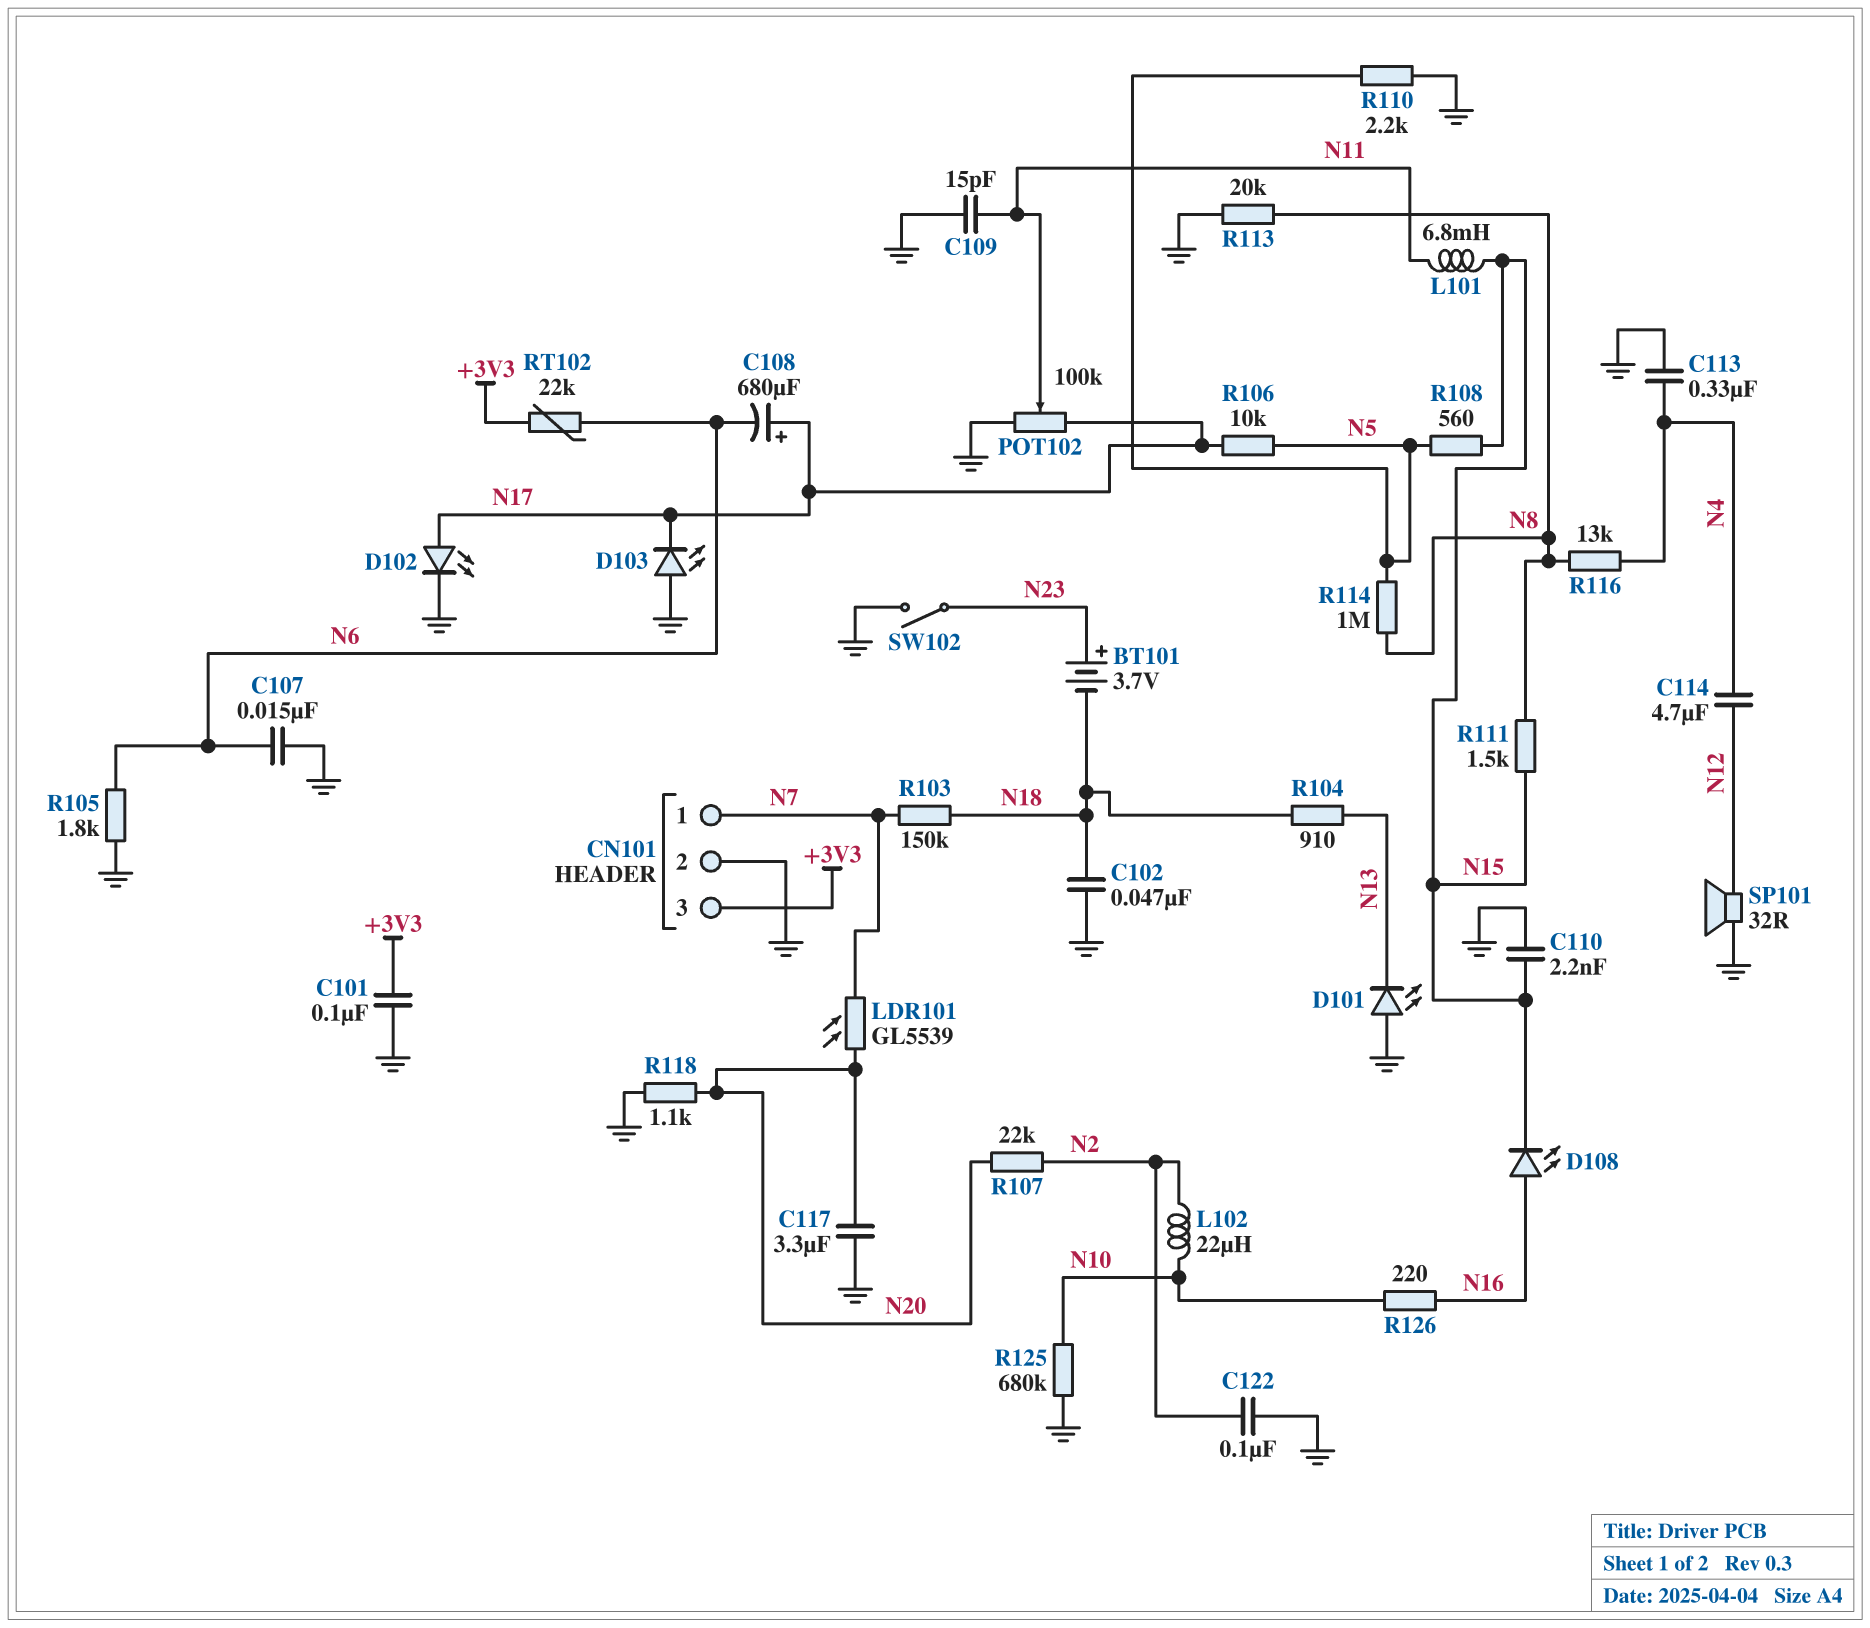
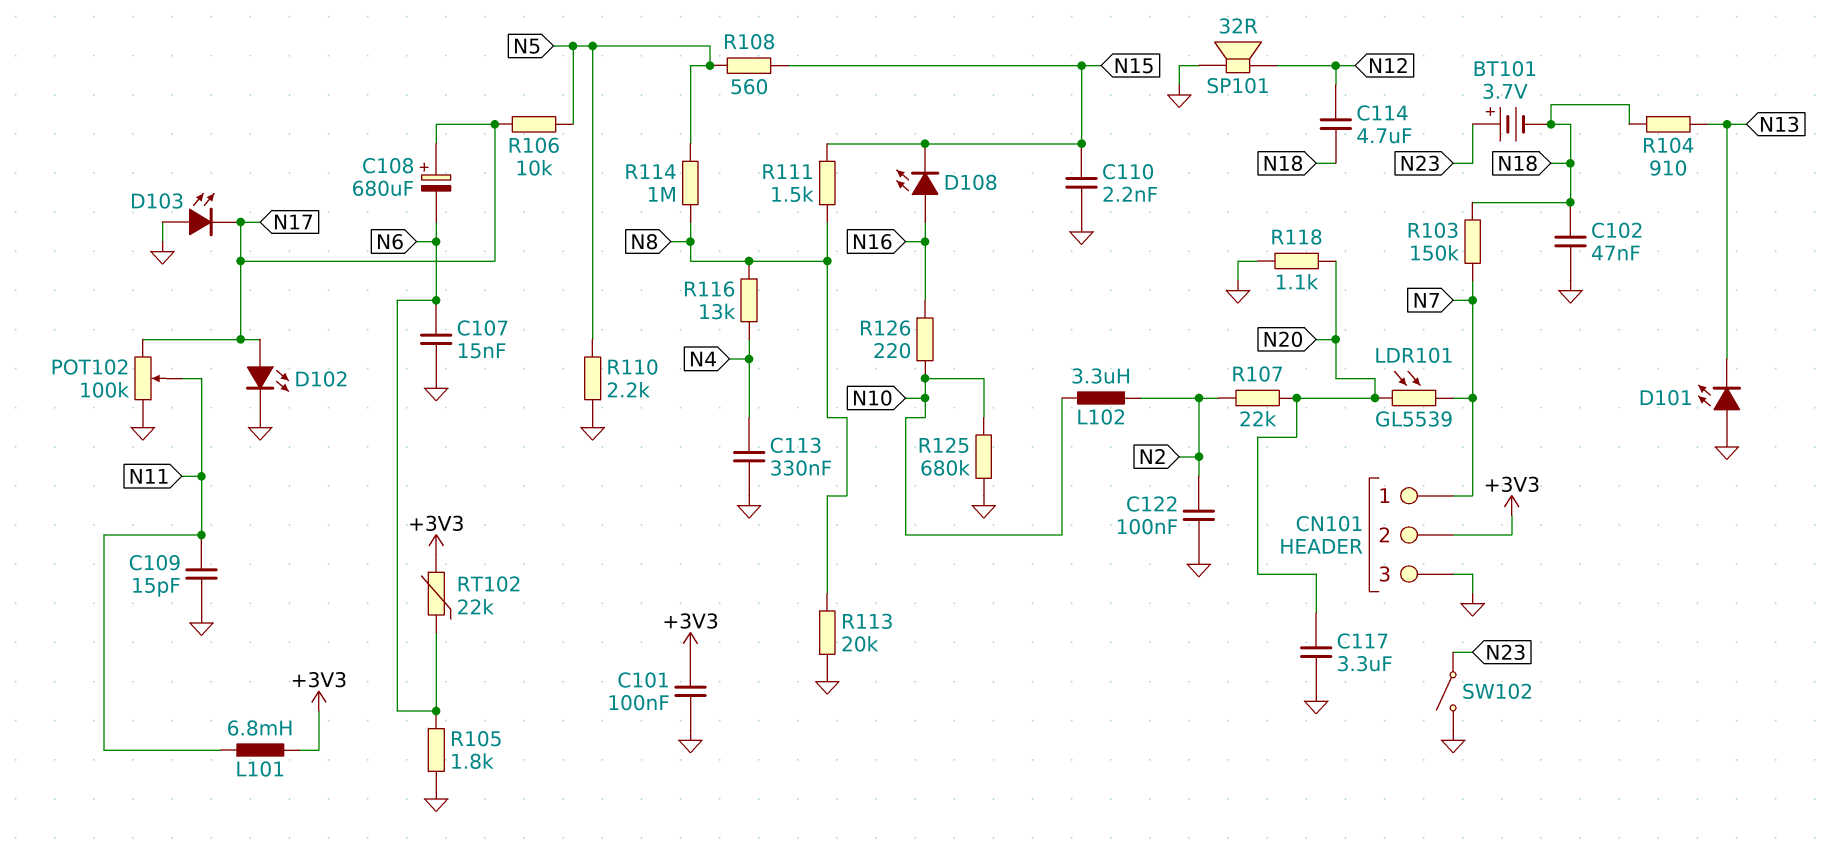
C114: 4.7uF (N4, N12) -> 4.7uF (N12, N18)
CN101 pin 2: GND -> +3V3
CN101 pin 3: +3V3 -> GND
L101: 6.8mH (N11, N15) -> 6.8mH (+3V3, N11)
L102: 22uH (N2, N10) -> 3.3uH (N2, N10)

